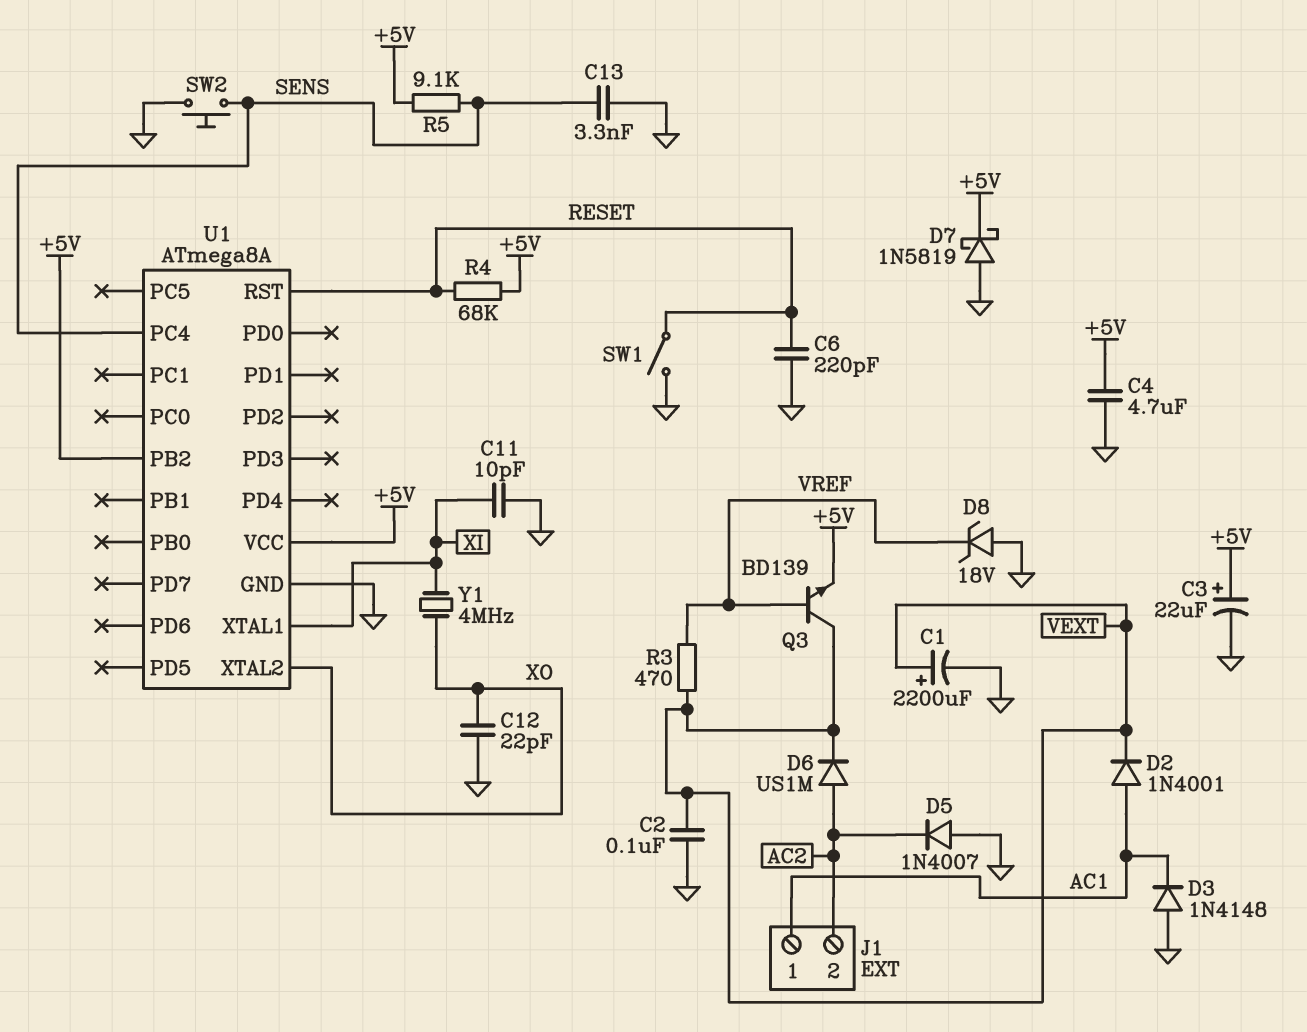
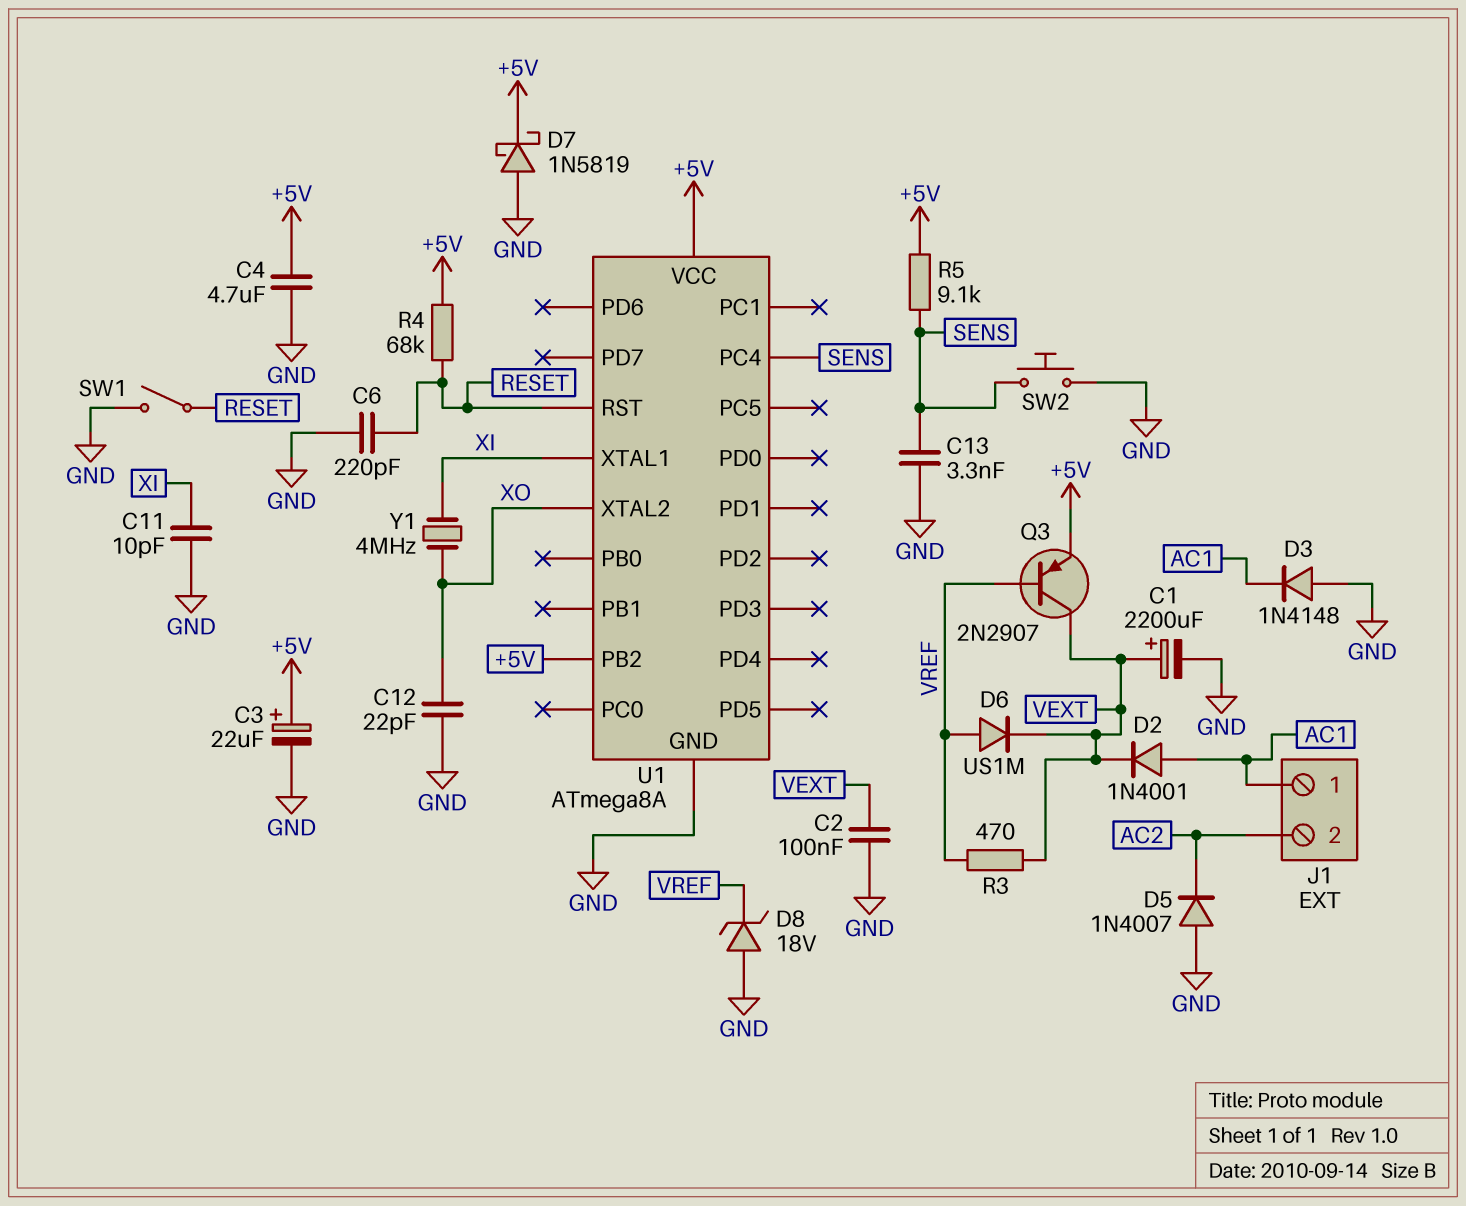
D6: diode US1M (A AC2, K VEXT) -> diode US1M (A VREF, K VEXT)
Q3: NPN BD139 (B VREF, C VEXT, E +5V) -> PNP 2N2907 (B VREF, C VEXT, E +5V)

